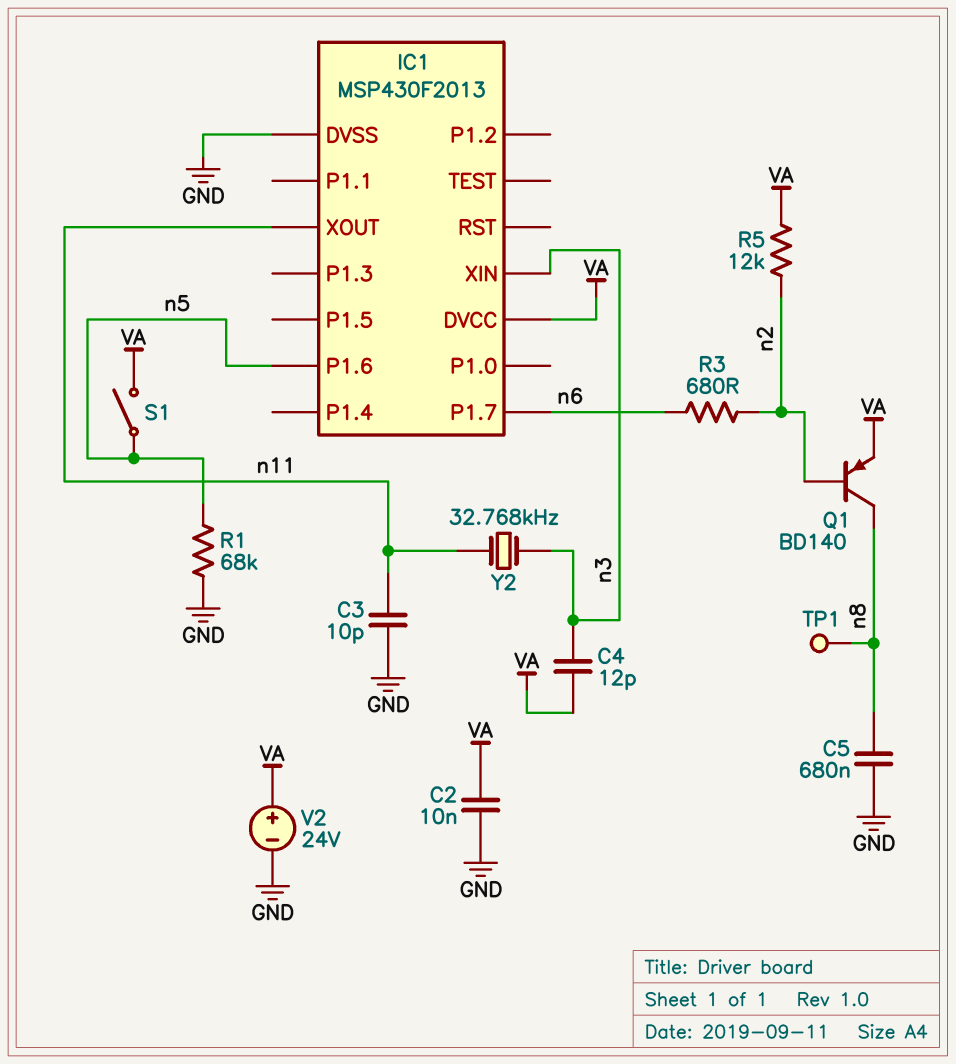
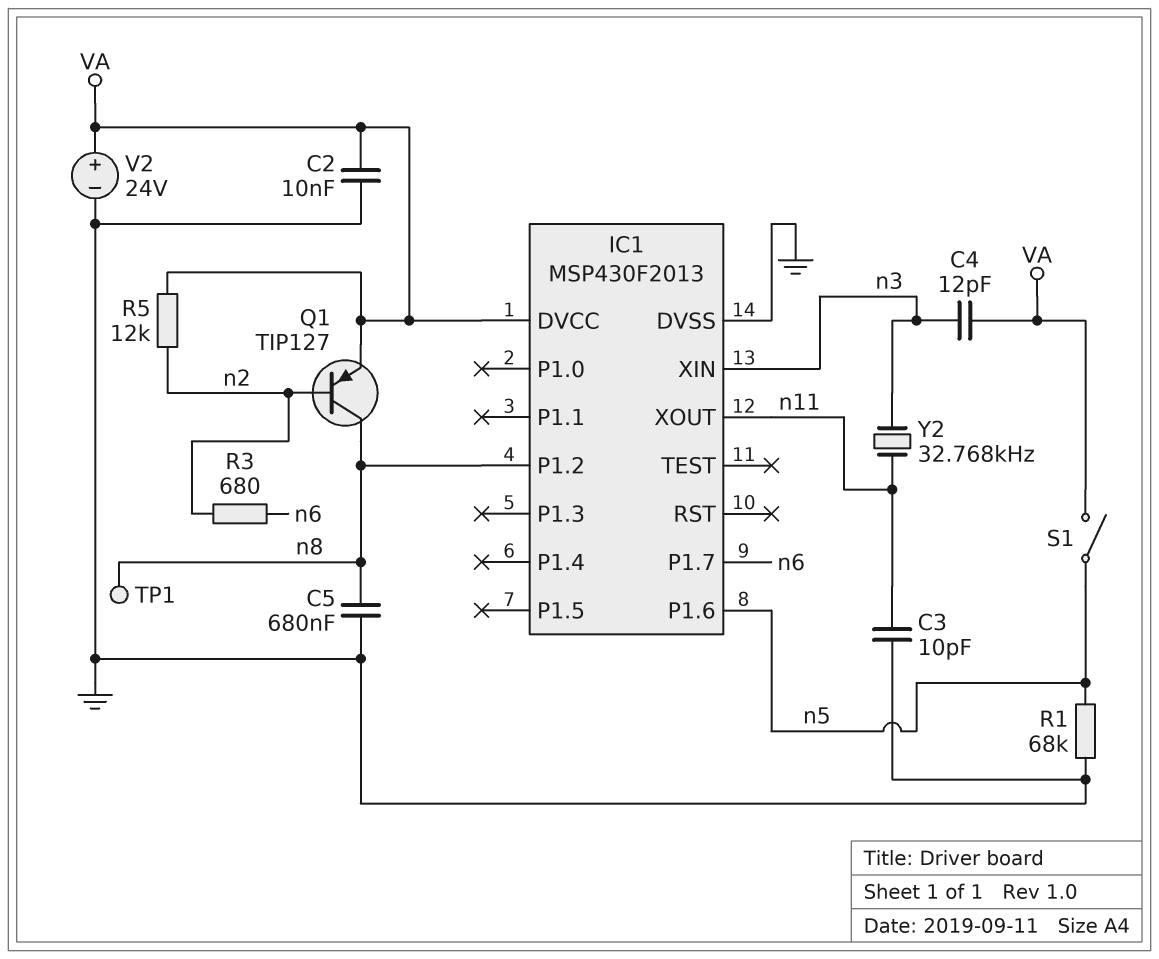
IC1 pin P1.2: none -> n8
Q1: PNP BD140 (B n2, C n8, E VA) -> PNP TIP127 (B n2, C n8, E VA)

